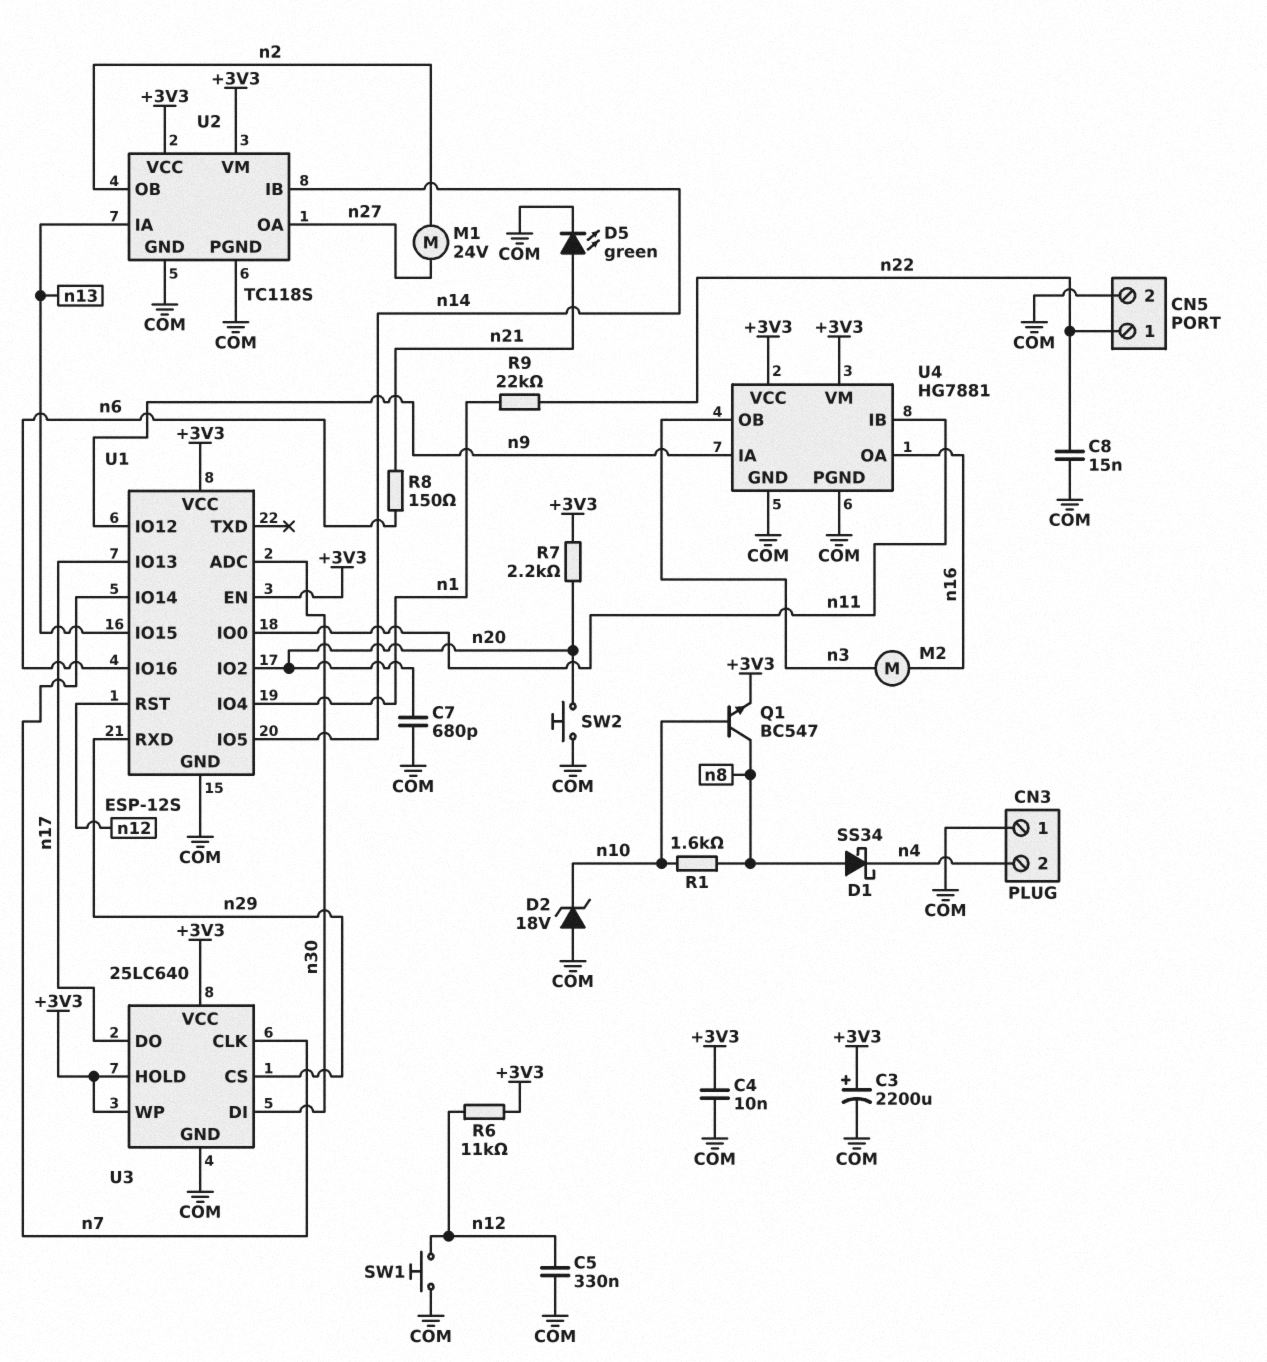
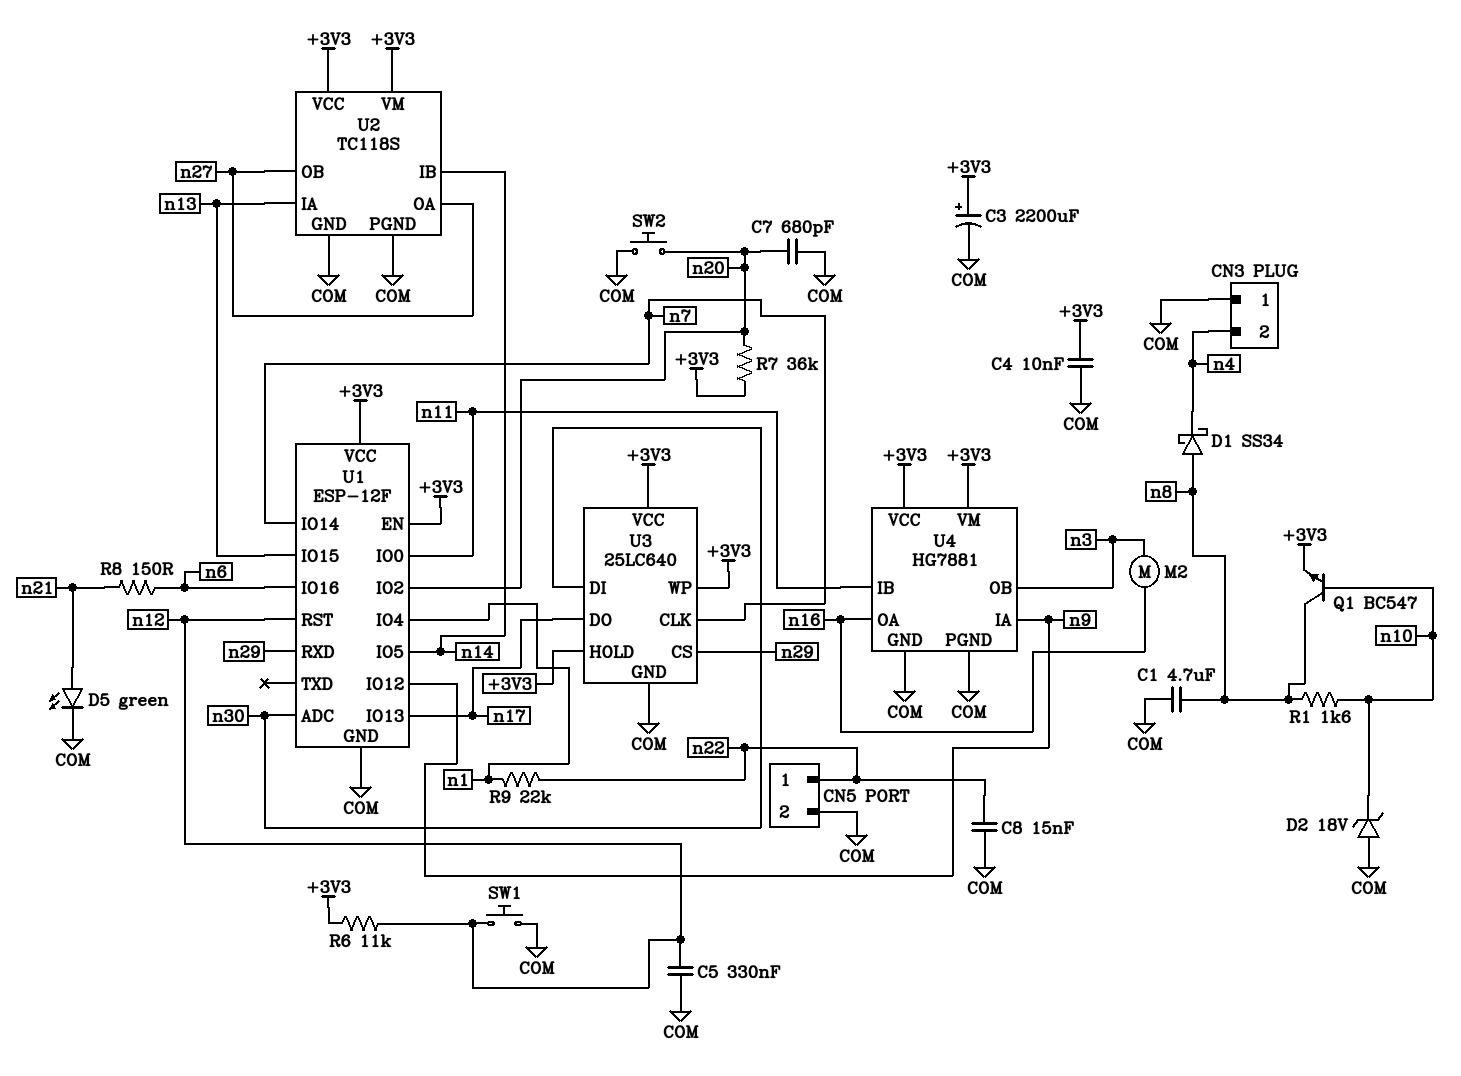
C1: none -> 4.7uF (COM, n8)
M1: motor 24V (n2, n27) -> none
R7: 2.2k (+3V3, n20) -> 36k (+3V3, n20)
U1: ESP-12S -> ESP-12F
U2 pin OB: n2 -> n27

